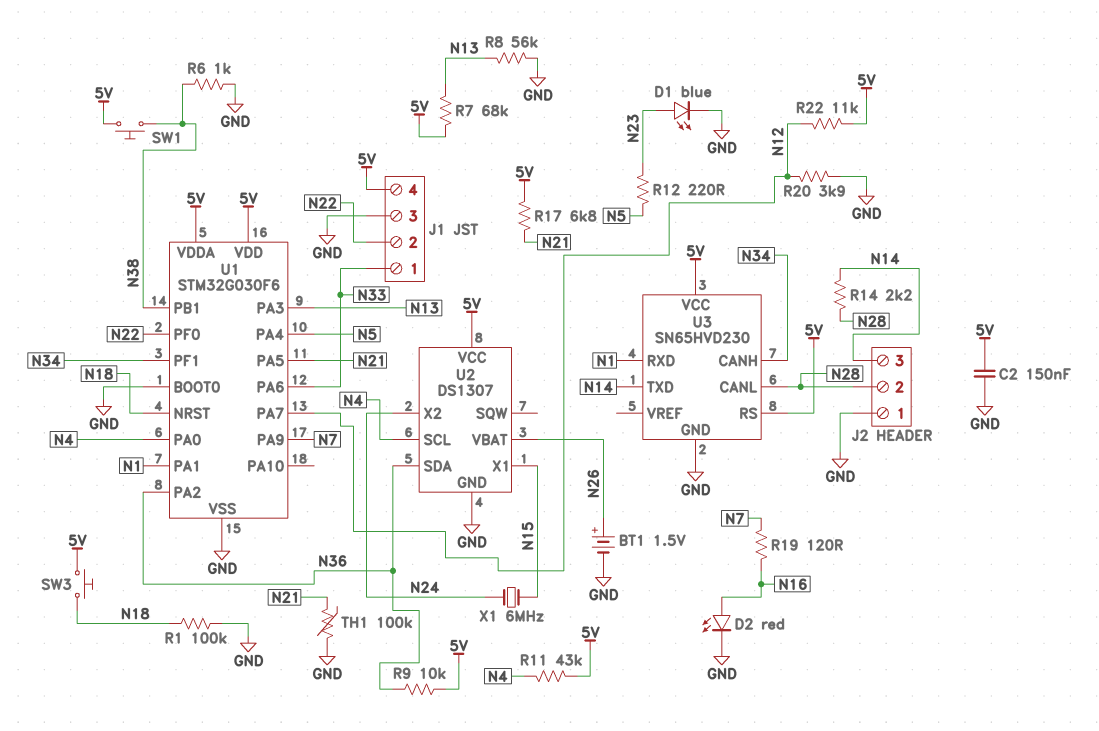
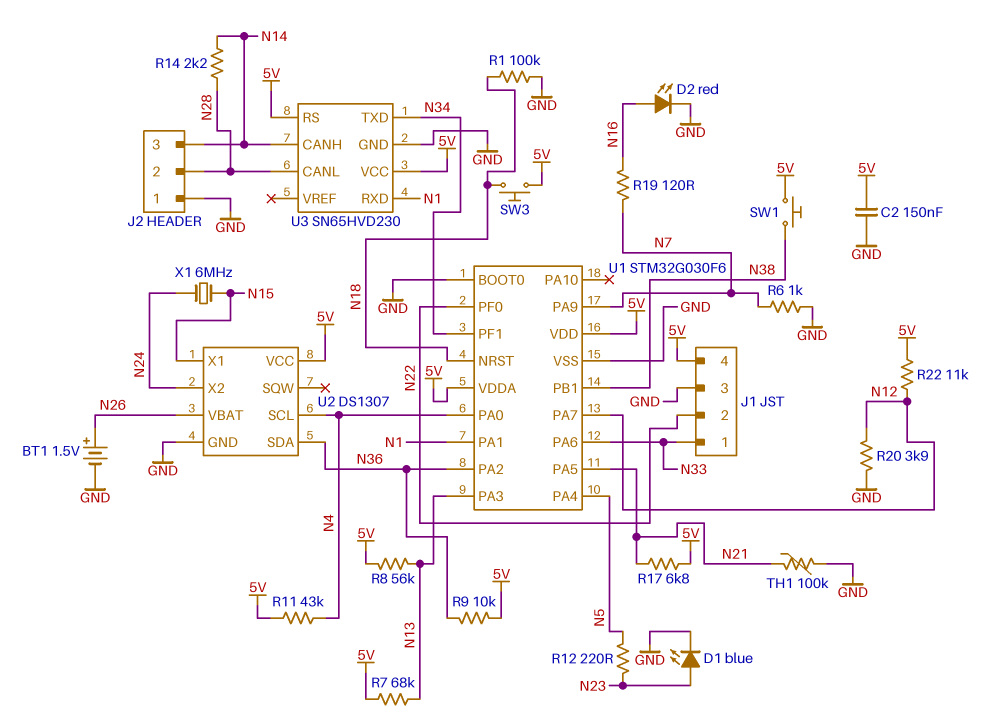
R6: 1k (GND, N38) -> 1k (GND, N7)
R8: 56k (GND, N13) -> 56k (5V, N13)
U3 pin CANH: N34 -> N14
U3 pin TXD: N14 -> N34

